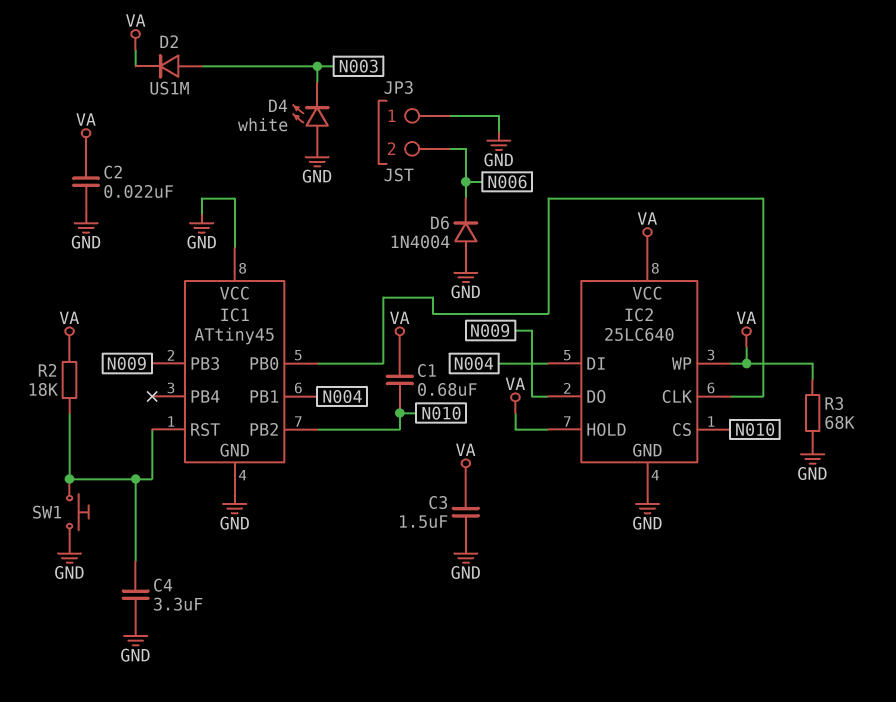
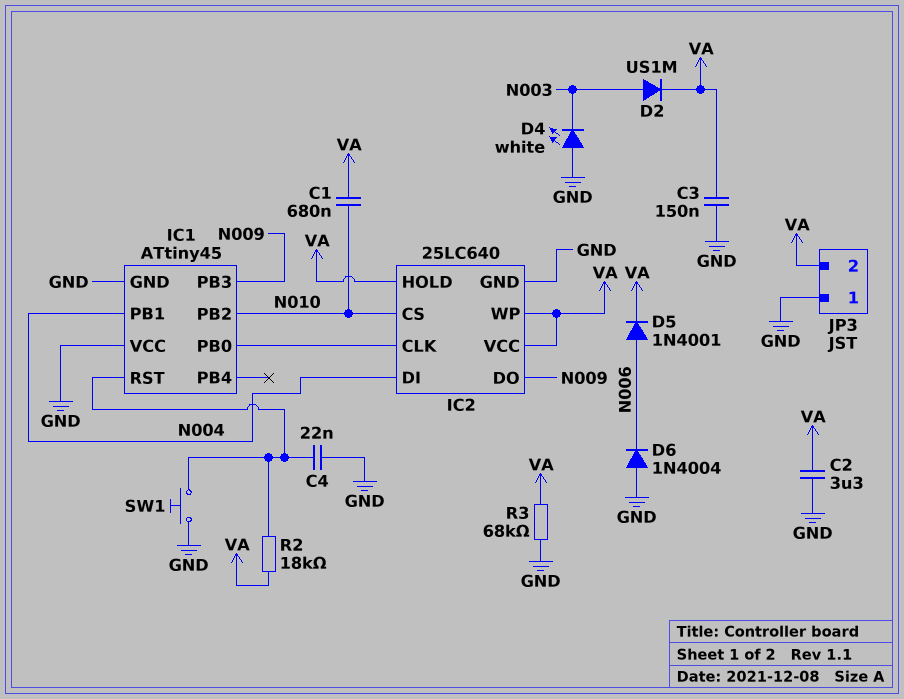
C2: 22nF (GND, VA) -> 3.3uF (GND, VA)
C3: 1.5uF (GND, VA) -> 150nF (GND, VA)
C4: 3.3uF (GND, IC1/RST) -> 22nF (GND, IC1/RST)
D5: none -> diode 1N4001 (A N006, K VA)
JP3 pin 2: N006 -> VA

